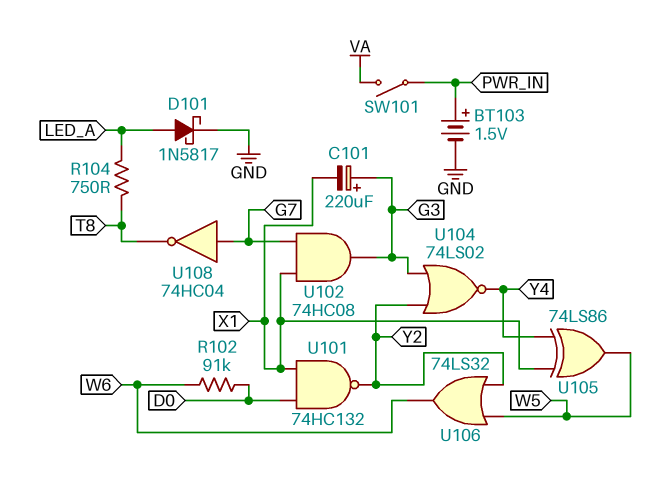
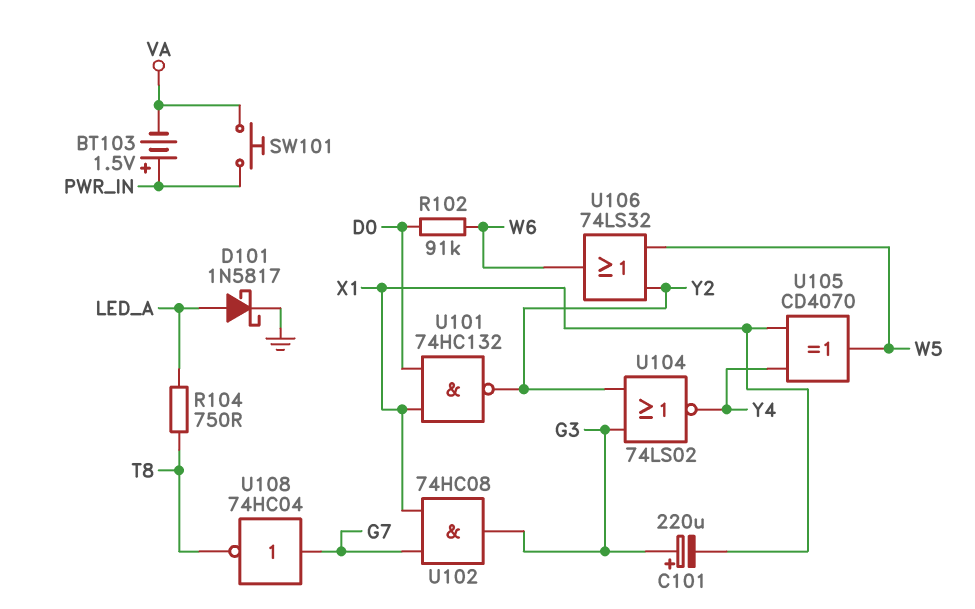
BT103: 1.5V (plus PWR_IN, minus GND) -> 1.5V (plus PWR_IN, minus VA)
SW101: switch (PWR_IN, VA) -> button (PWR_IN, VA)
U105: XOR 74LS86 (in X1, in Y4, out W5) -> XOR CD4070 (in X1, in Y4, out W5)

